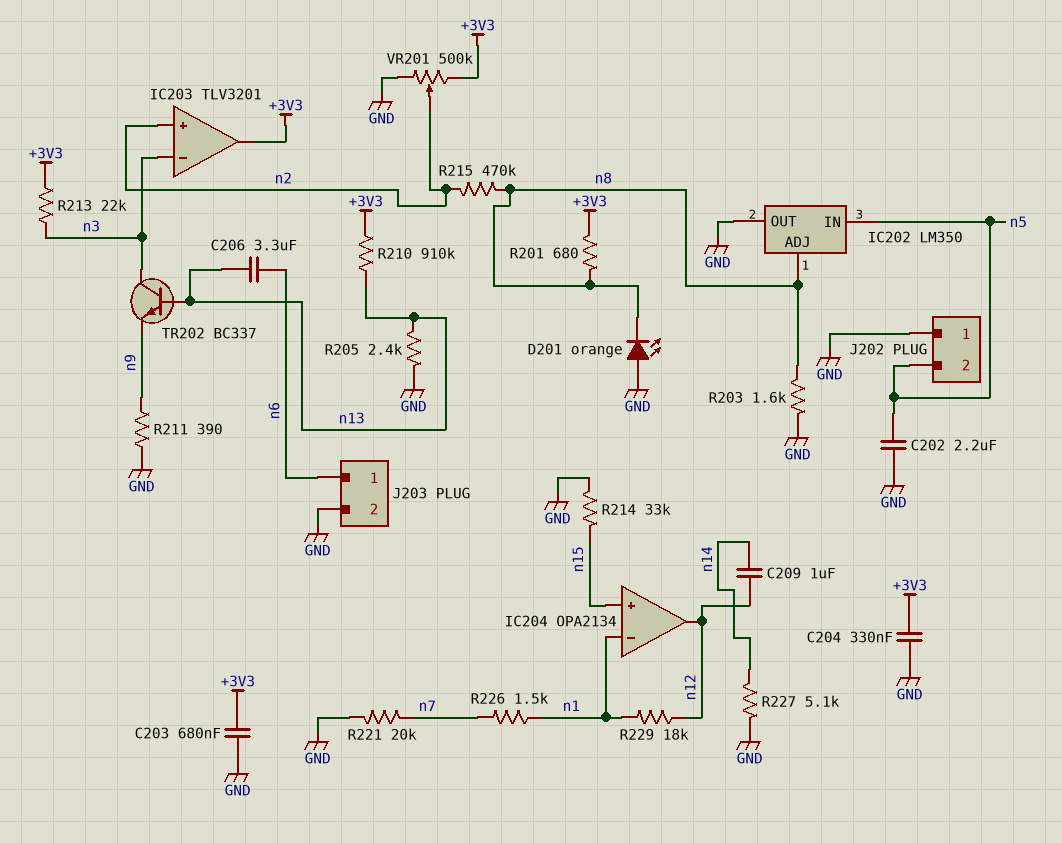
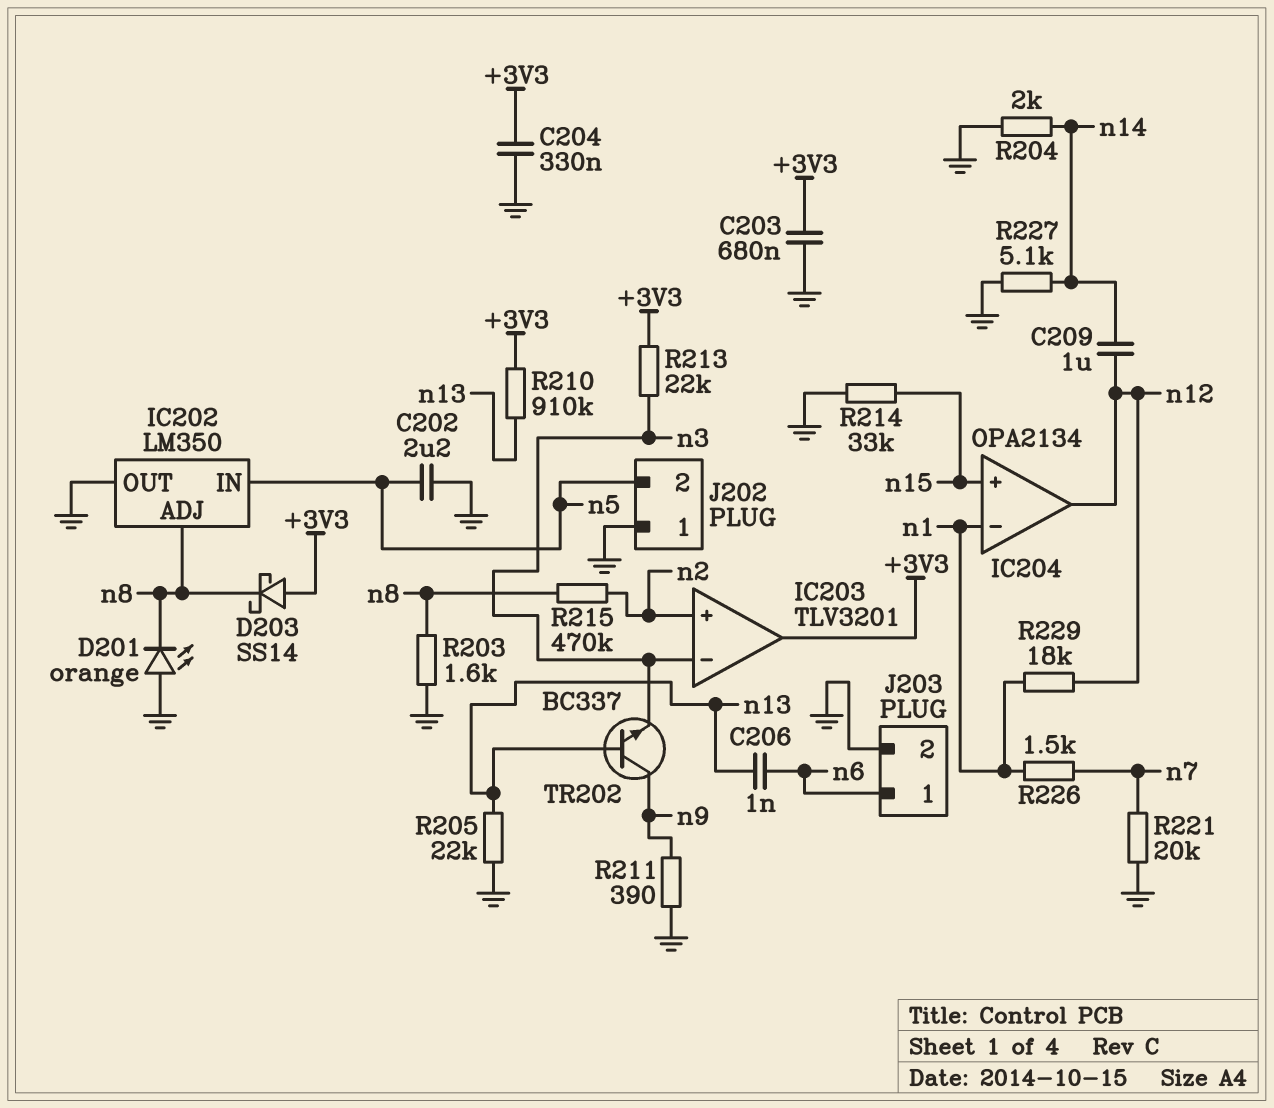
C206: 3.3uF (n6, n13) -> 1nF (n6, n13)
D203: none -> schottky SS14 (A +3V3, K n8)
R201: 680 (+3V3, n8) -> none
R204: none -> 2k (GND, n14)
R205: 2.4k (GND, n13) -> 22k (GND, n13)
TR202: NPN BC337 (B n13, C n3, E n9) -> NPN BC337 (B n13, C n9, E n3)
VR201: 500k (+3V3, GND, wiper n2) -> none

